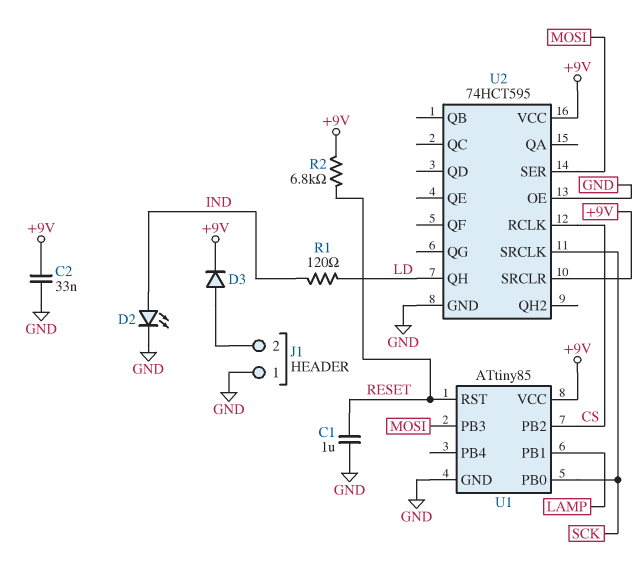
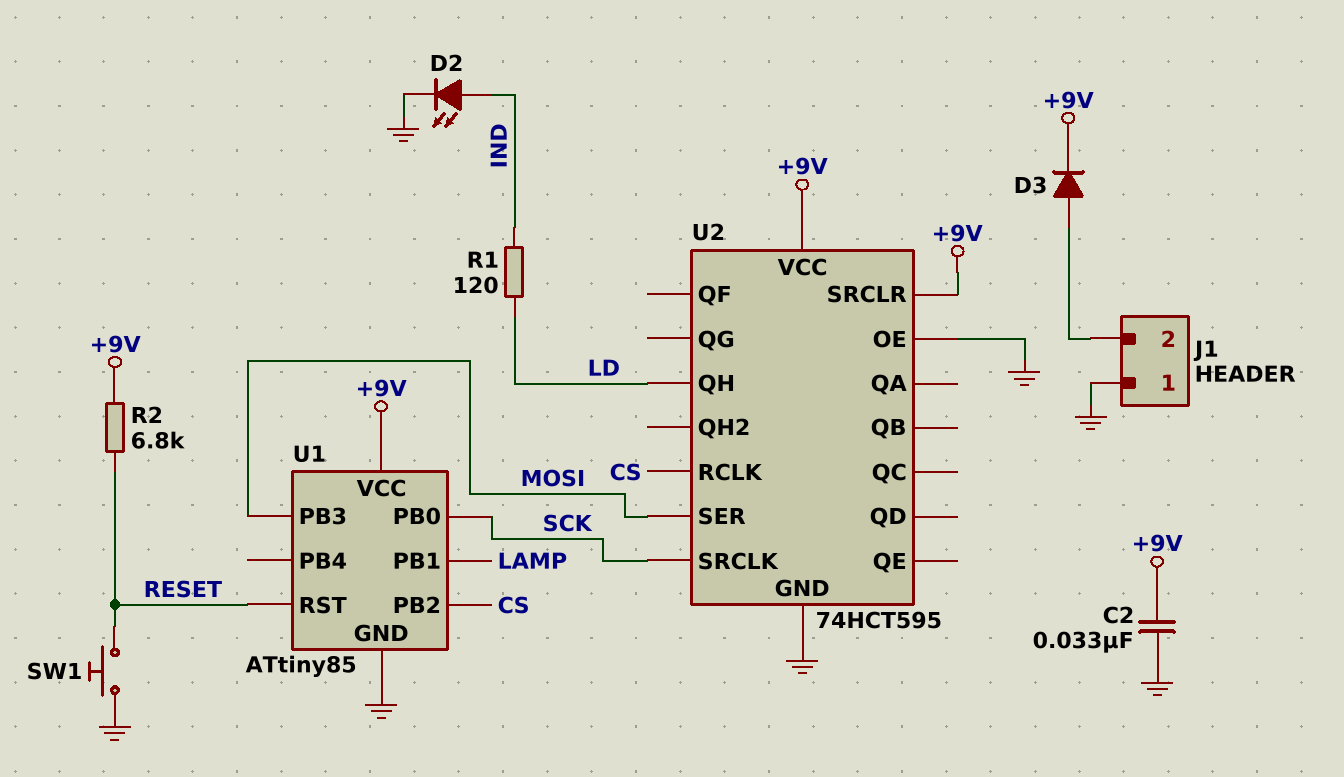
C1: 1uF (GND, RESET) -> none
SW1: none -> button (GND, RESET)

